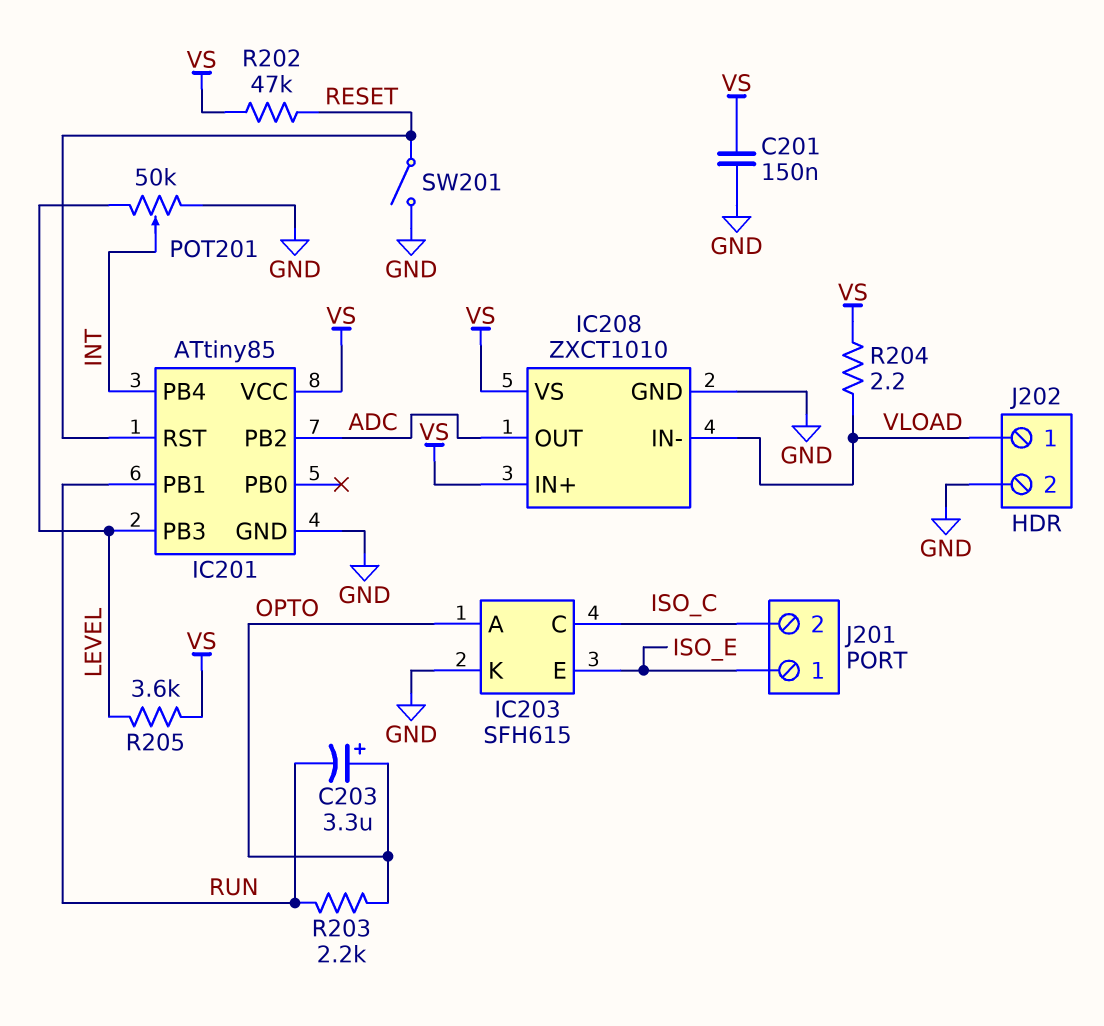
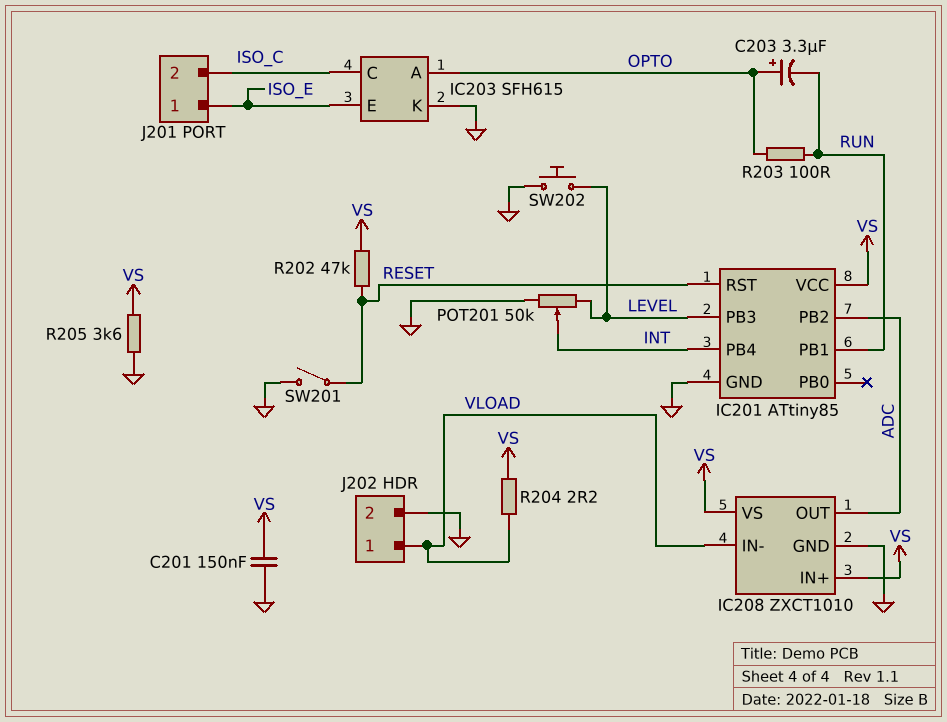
R203: 2.2k (OPTO, RUN) -> 100 (OPTO, RUN)
R205: 3.6k (LEVEL, VS) -> 3.6k (GND, VS)
SW202: none -> button (GND, LEVEL)

